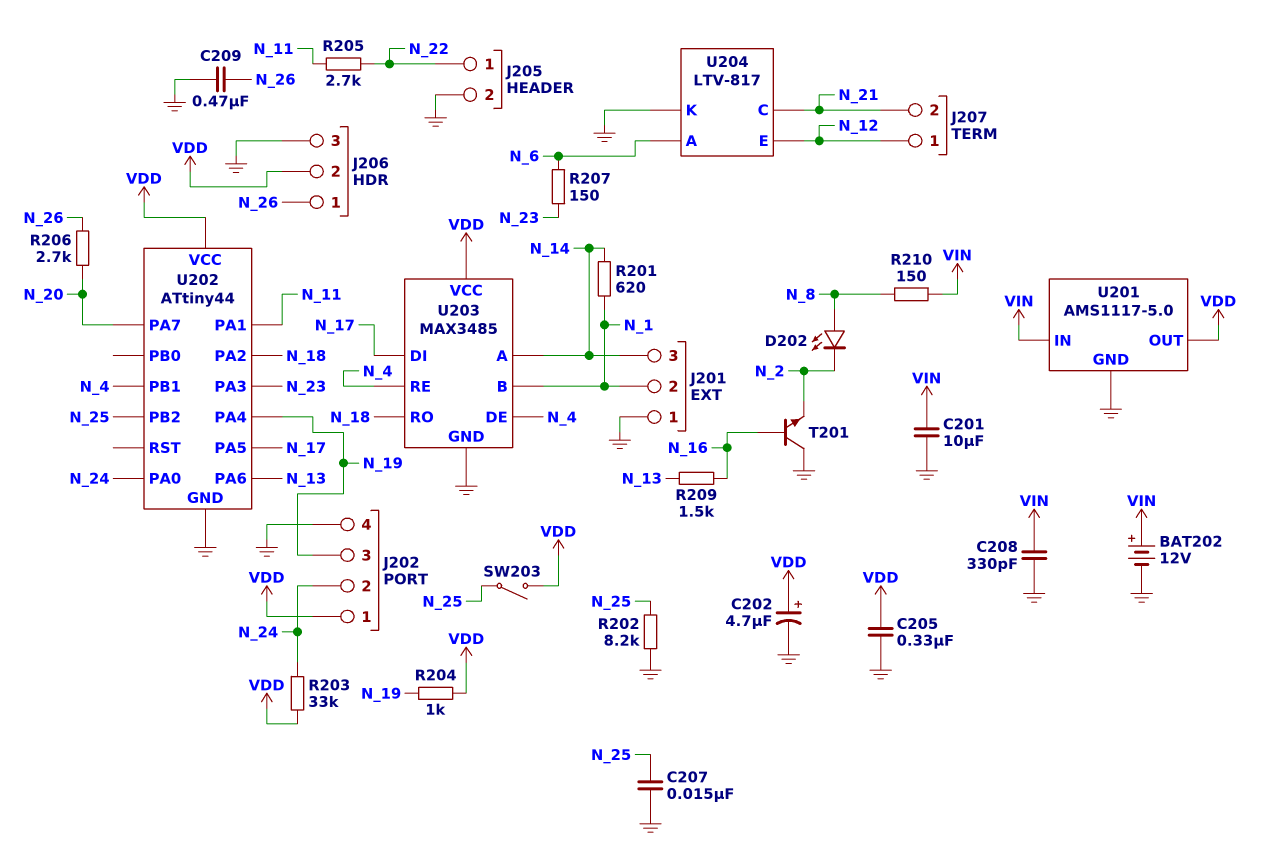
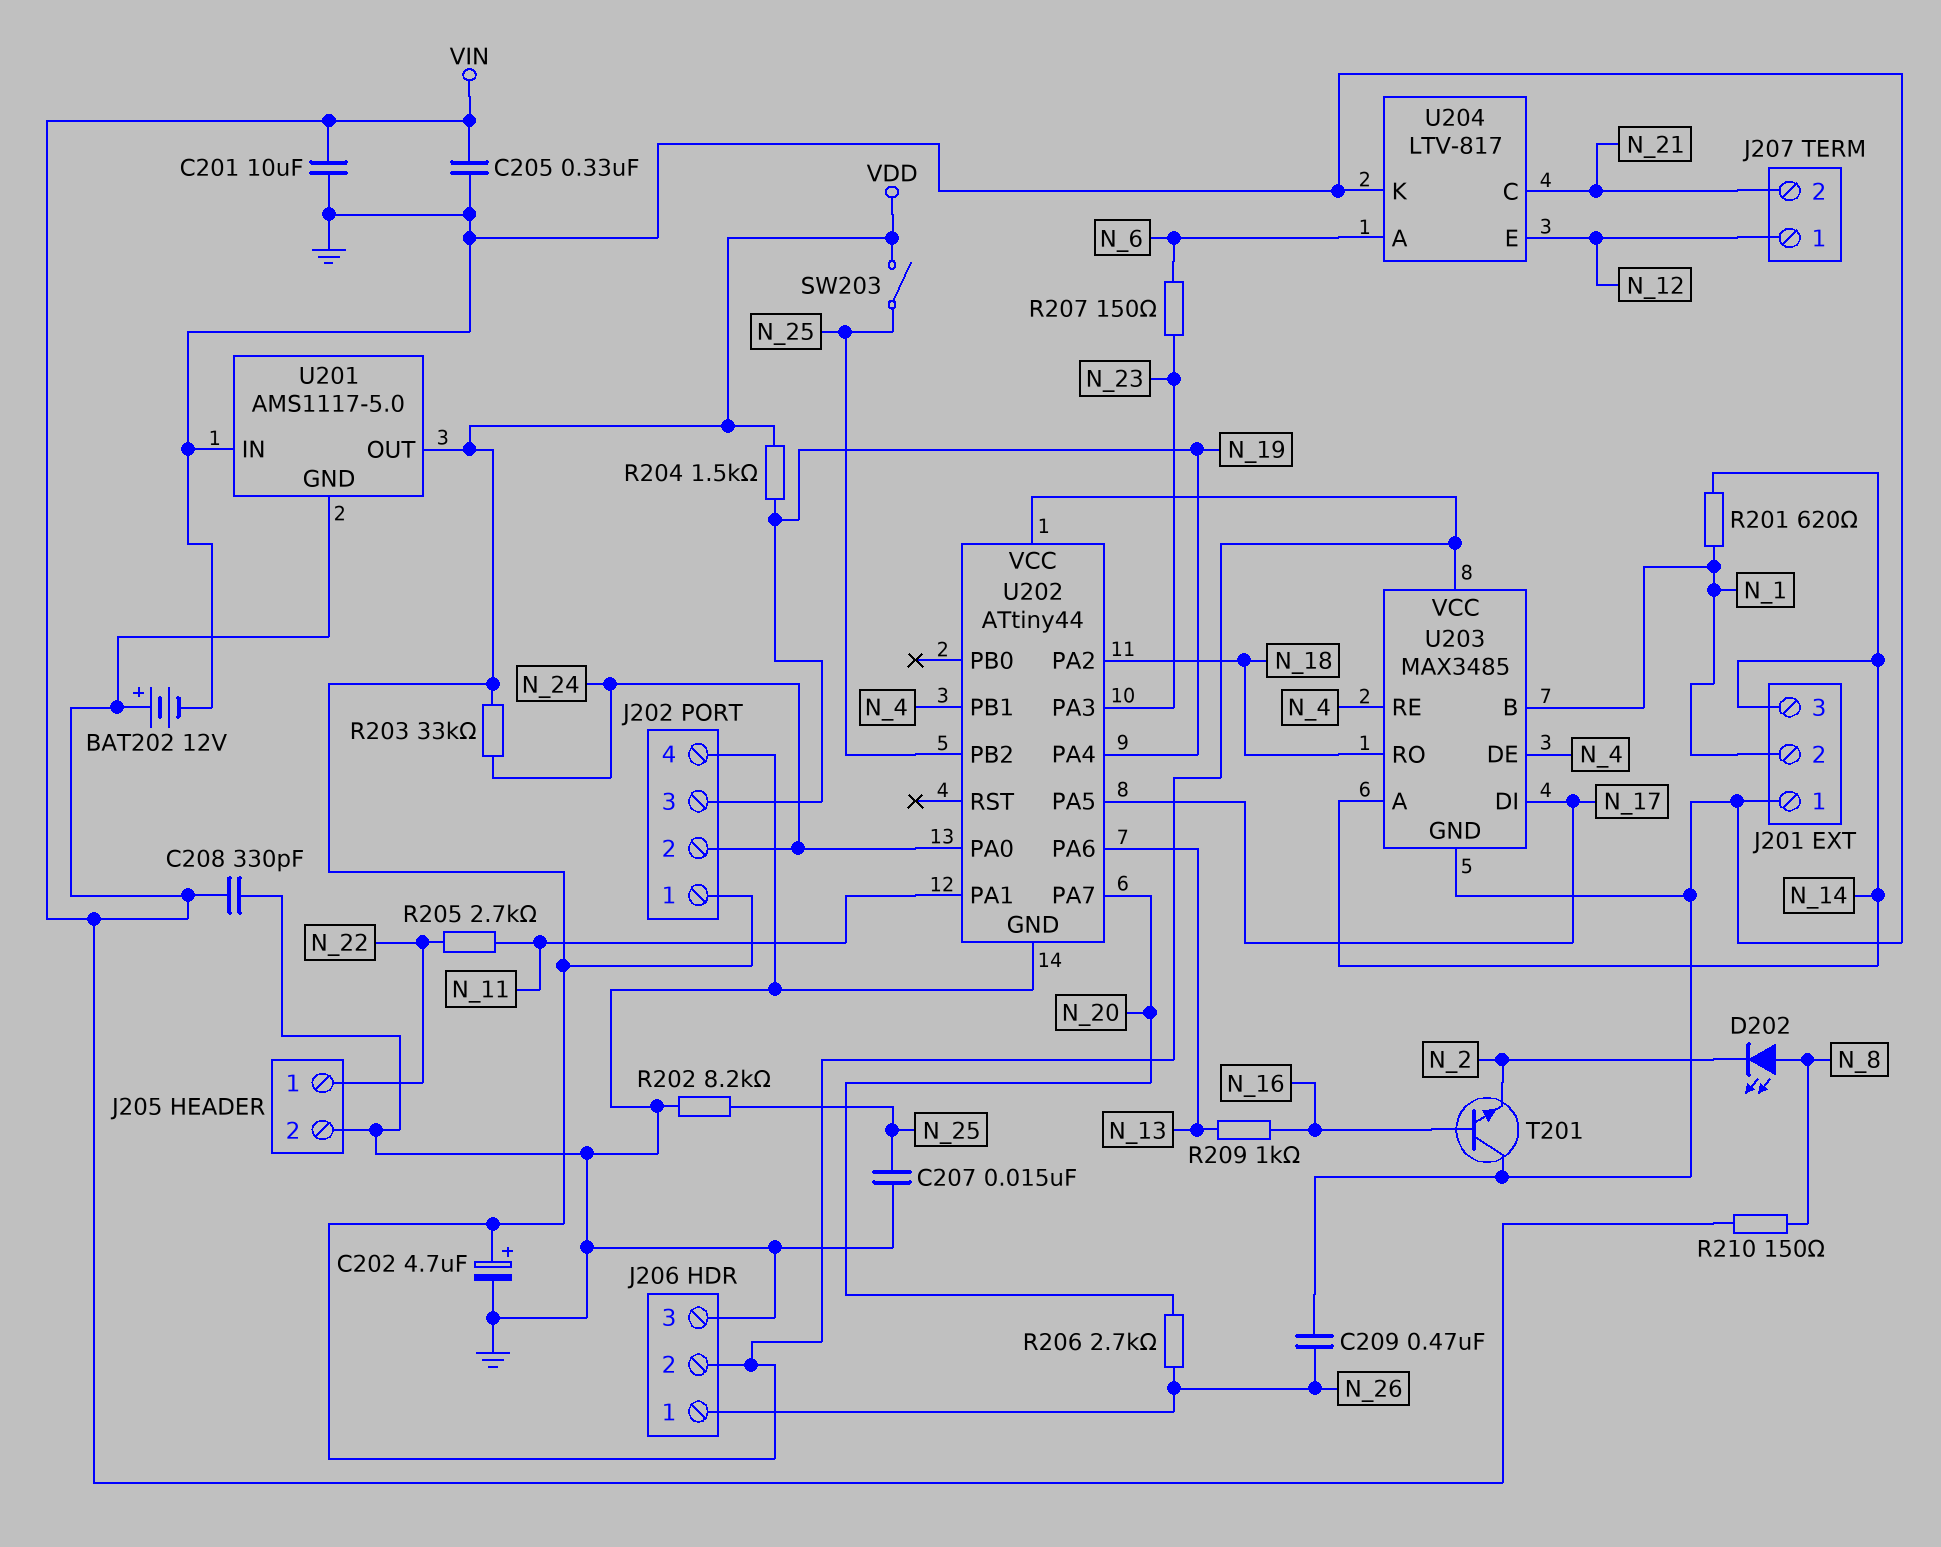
C205: 330nF (GND, VDD) -> 330nF (GND, VIN)
R204: 1k (N_19, VDD) -> 1.5k (N_19, VDD)
R209: 1.5k (N_13, N_16) -> 1k (N_13, N_16)
U201 pin GND: GND -> VIN
U201 pin IN: VIN -> GND

